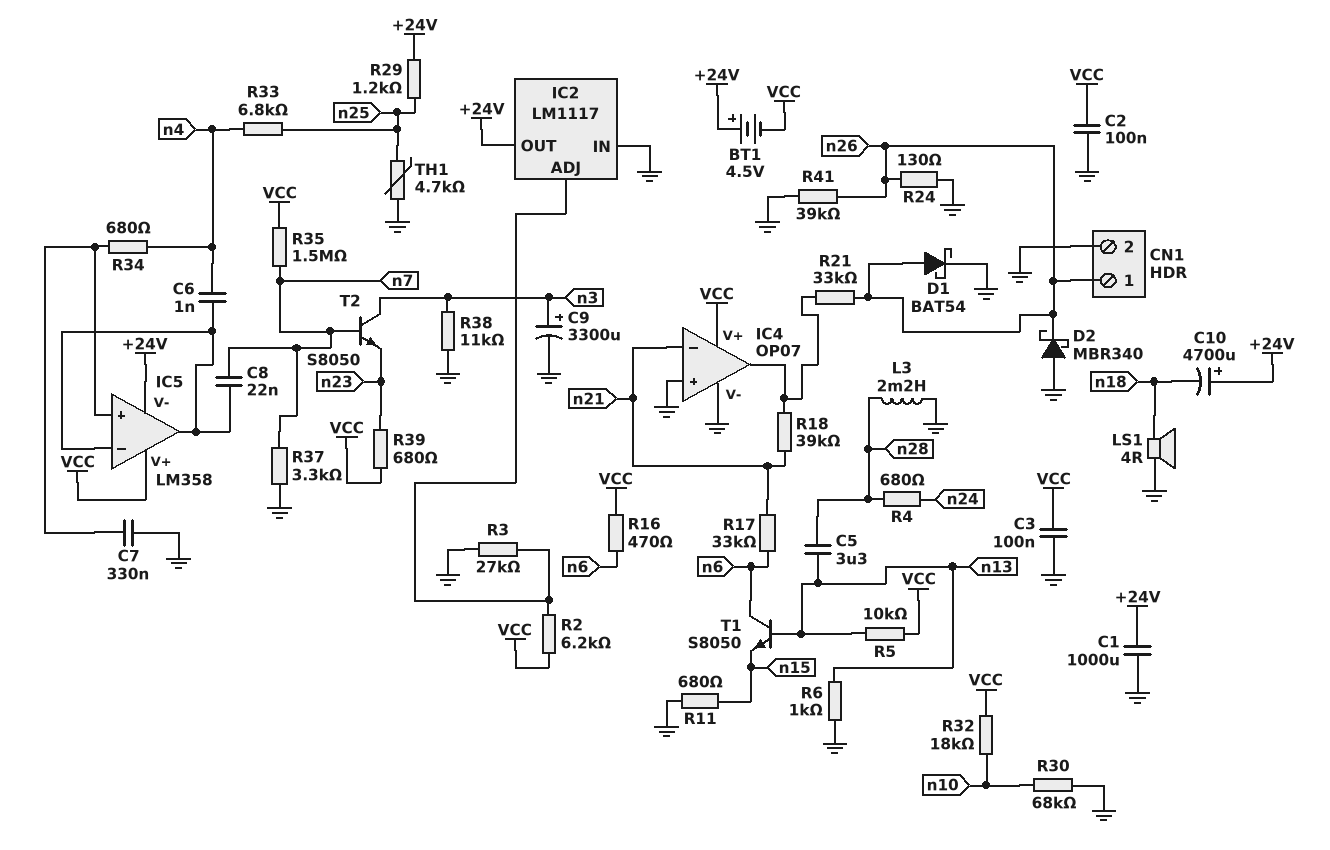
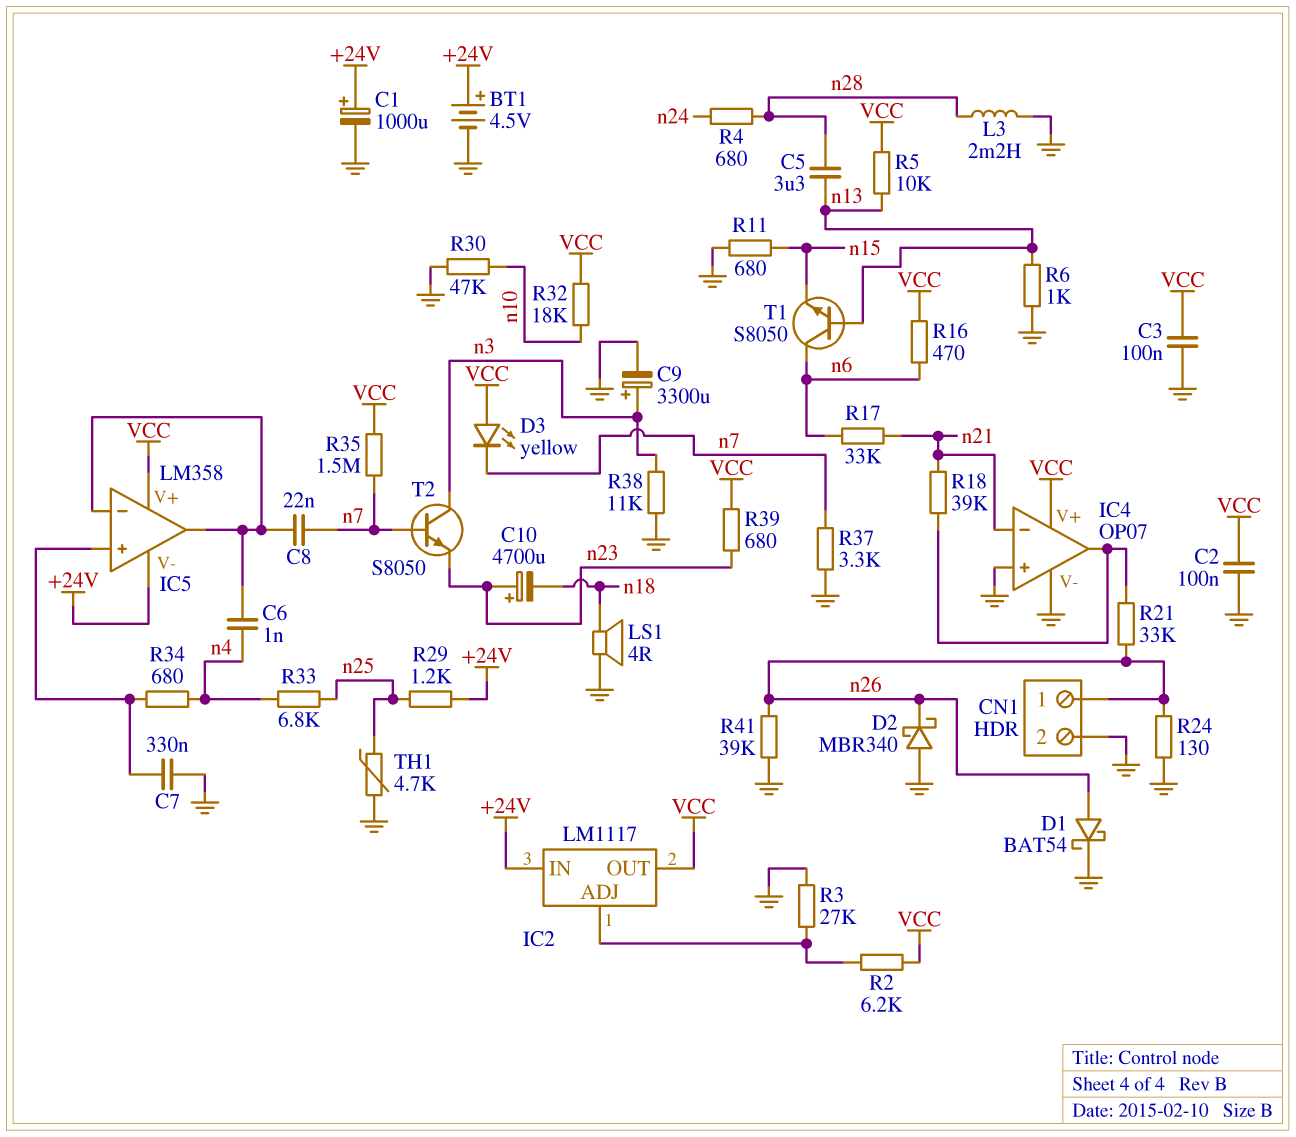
BT1: 4.5V (plus +24V, minus VCC) -> 4.5V (plus +24V, minus GND)
C1: 1000uF (+24V, GND) -> 1000uF (plus +24V, minus GND)
C10: 4700uF (plus +24V, minus n18) -> 4700uF (plus n23, minus n18)
D3: none -> LED yellow (A VCC, K n7)
IC2 pin IN: GND -> +24V
IC2 pin OUT: +24V -> VCC
R30: 68k (GND, n10) -> 47k (GND, n10)

